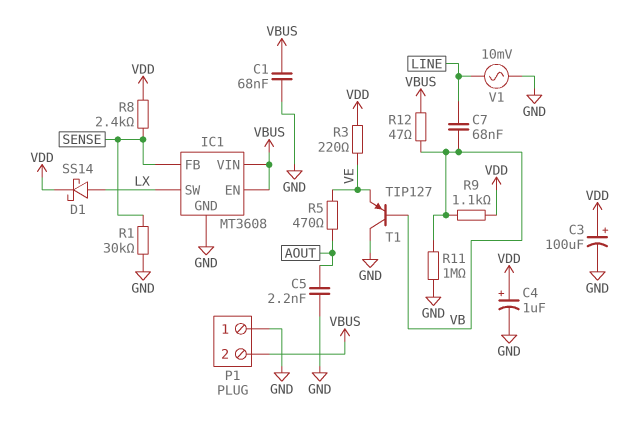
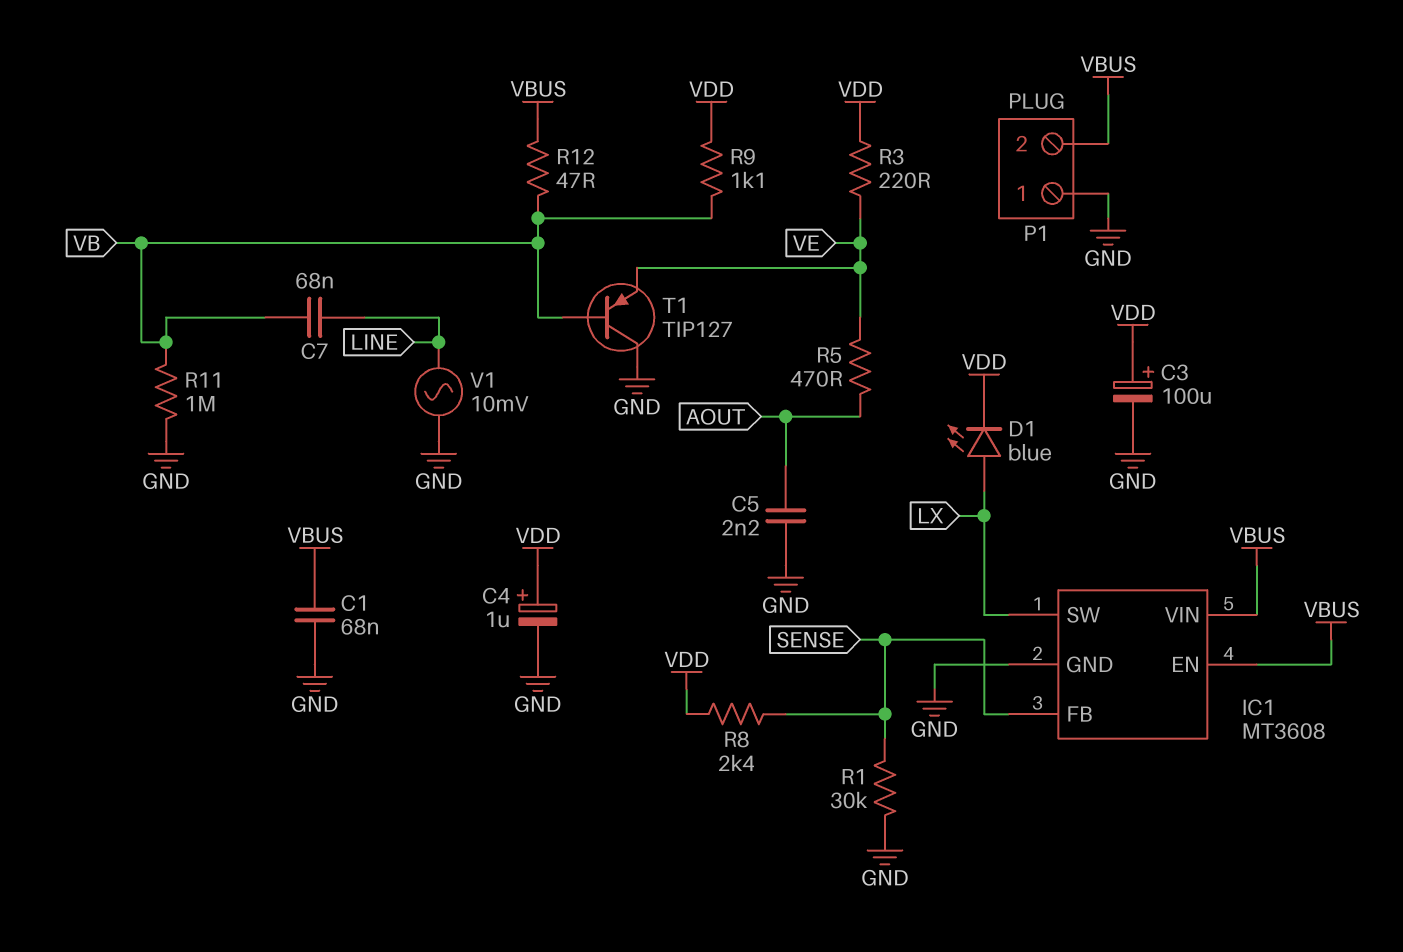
D1: schottky SS14 (A LX, K VDD) -> LED blue (A LX, K VDD)

